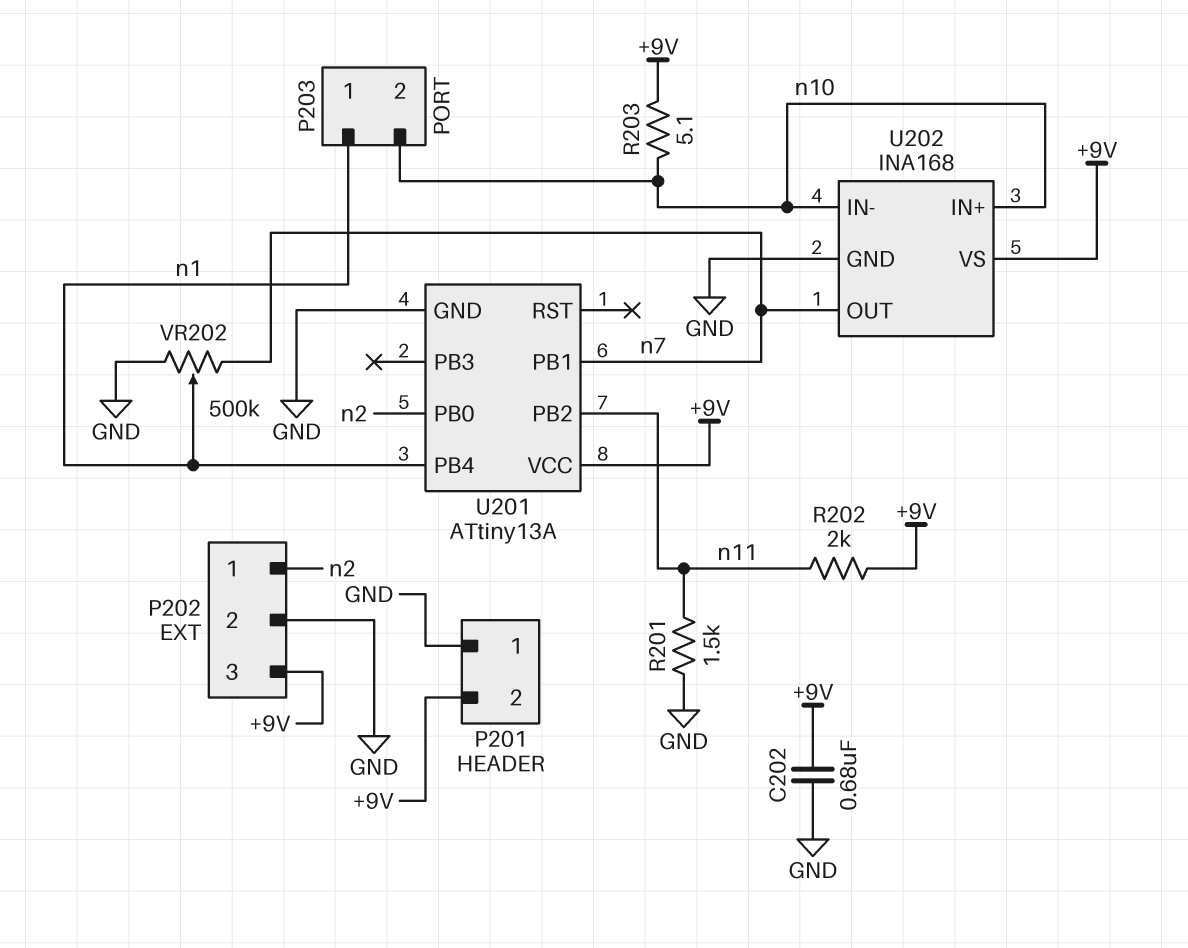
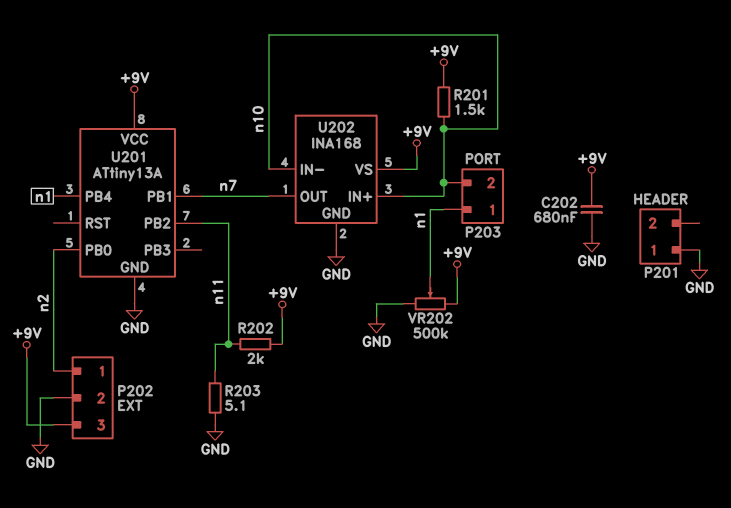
P201 pin 2: +9V -> none
R201: 1.5k (GND, n11) -> 1.5k (+9V, n10)
R203: 5.1 (+9V, n10) -> 5.1 (GND, n11)
VR202: 500k (GND, n7, wiper n1) -> 500k (+9V, GND, wiper n1)

